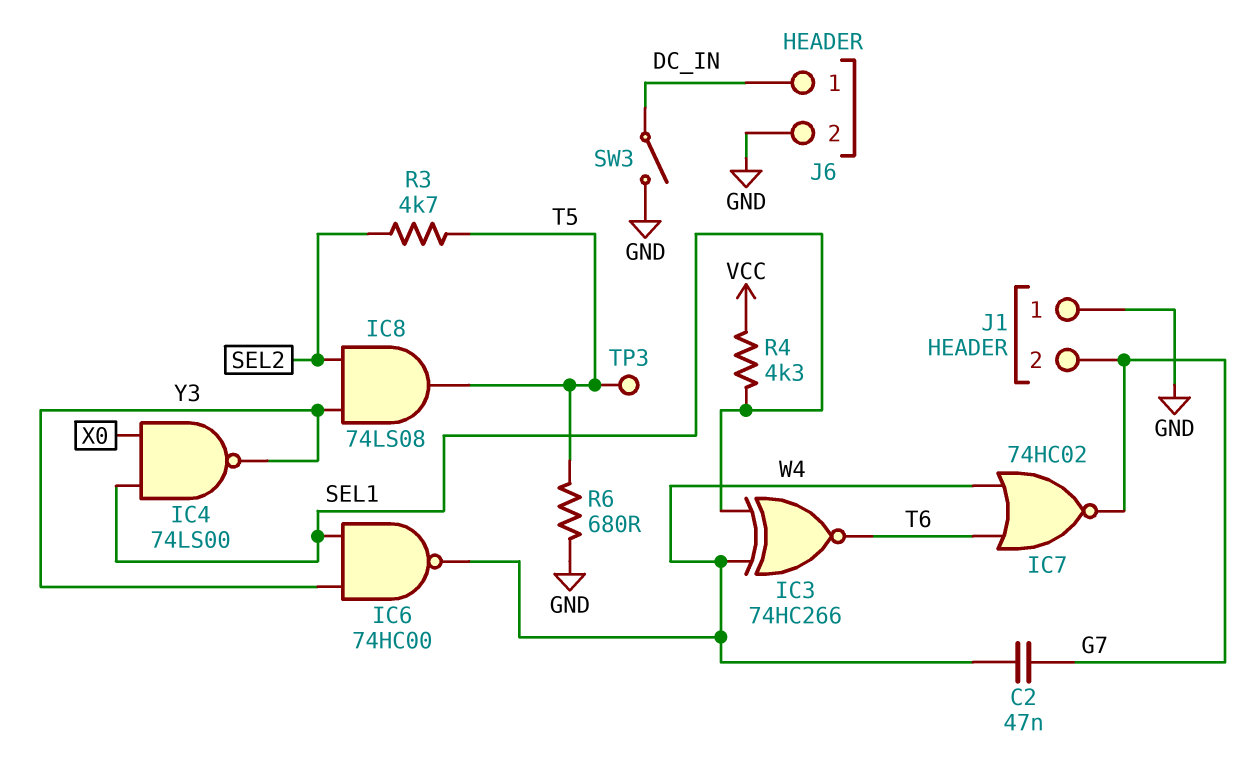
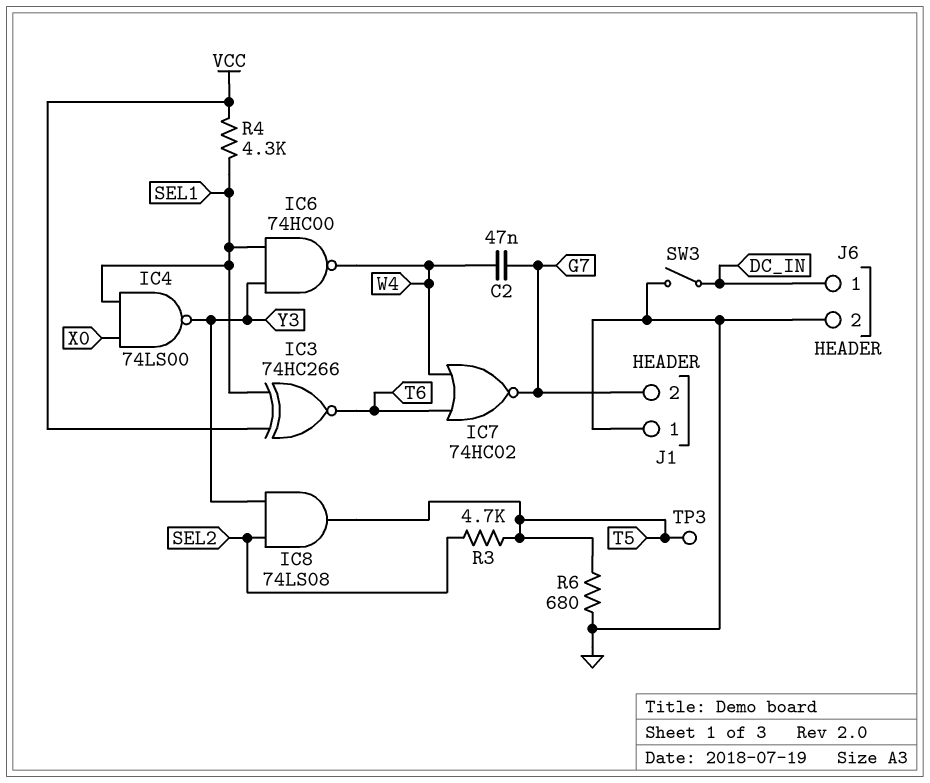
IC3: XNOR 74HC266 (in SEL1, in W4, out T6) -> XNOR 74HC266 (in SEL1, in VCC, out T6)

